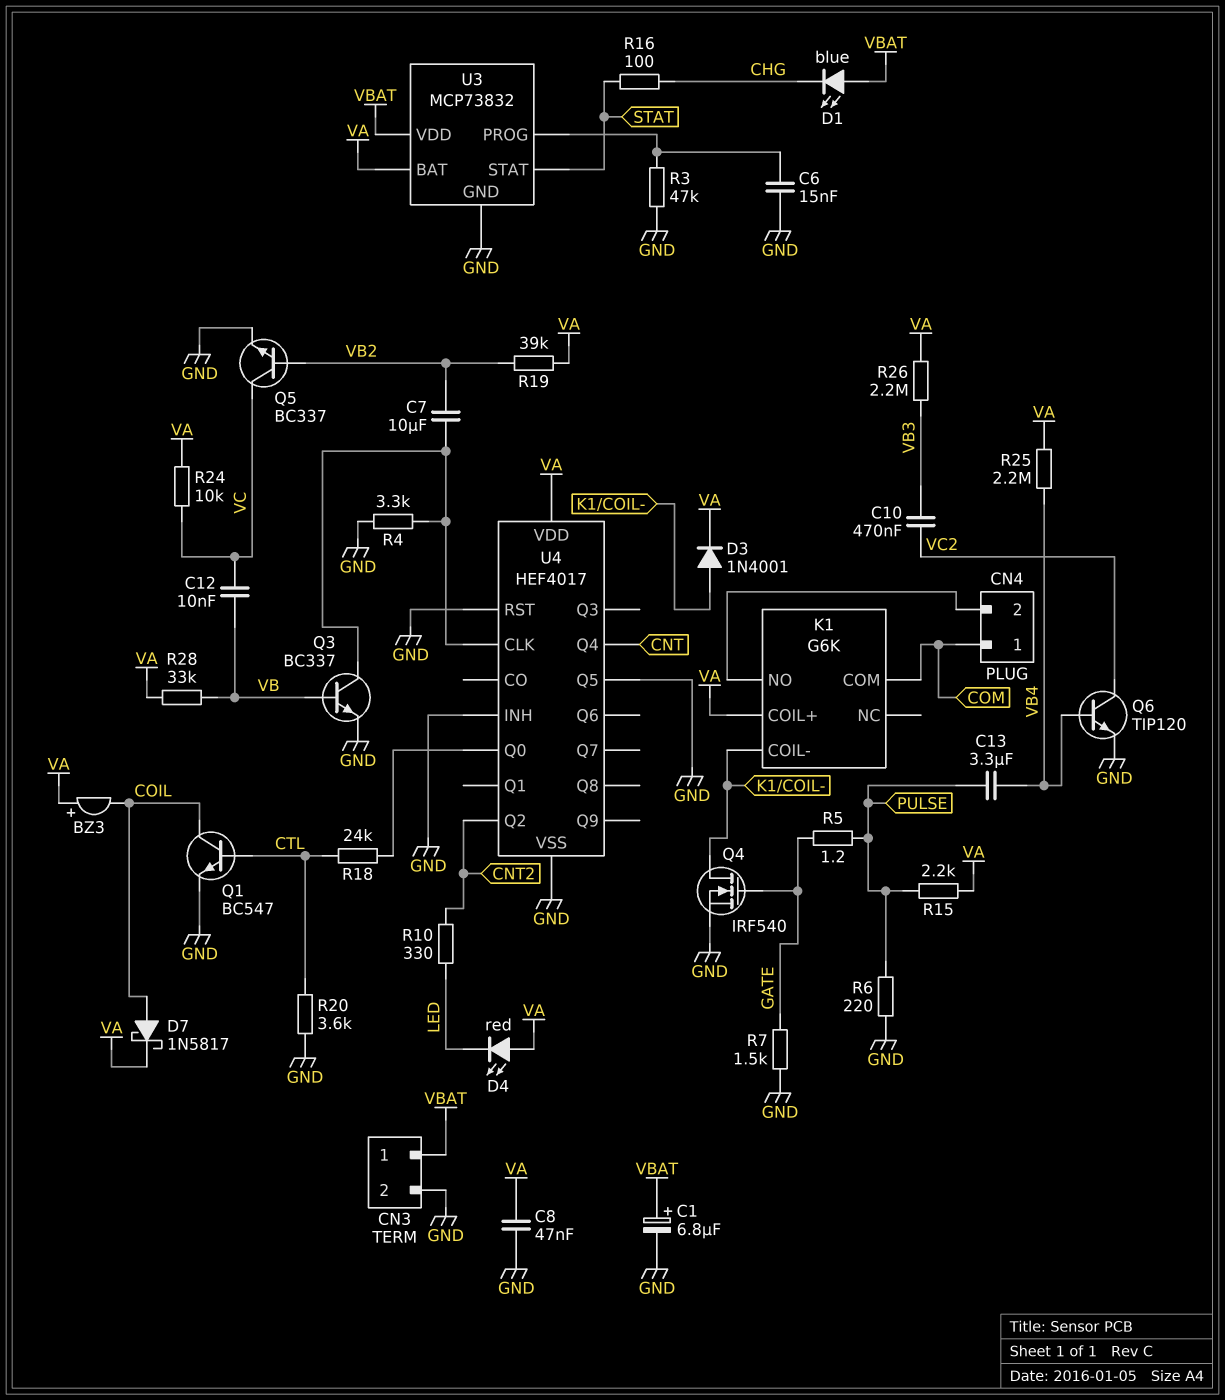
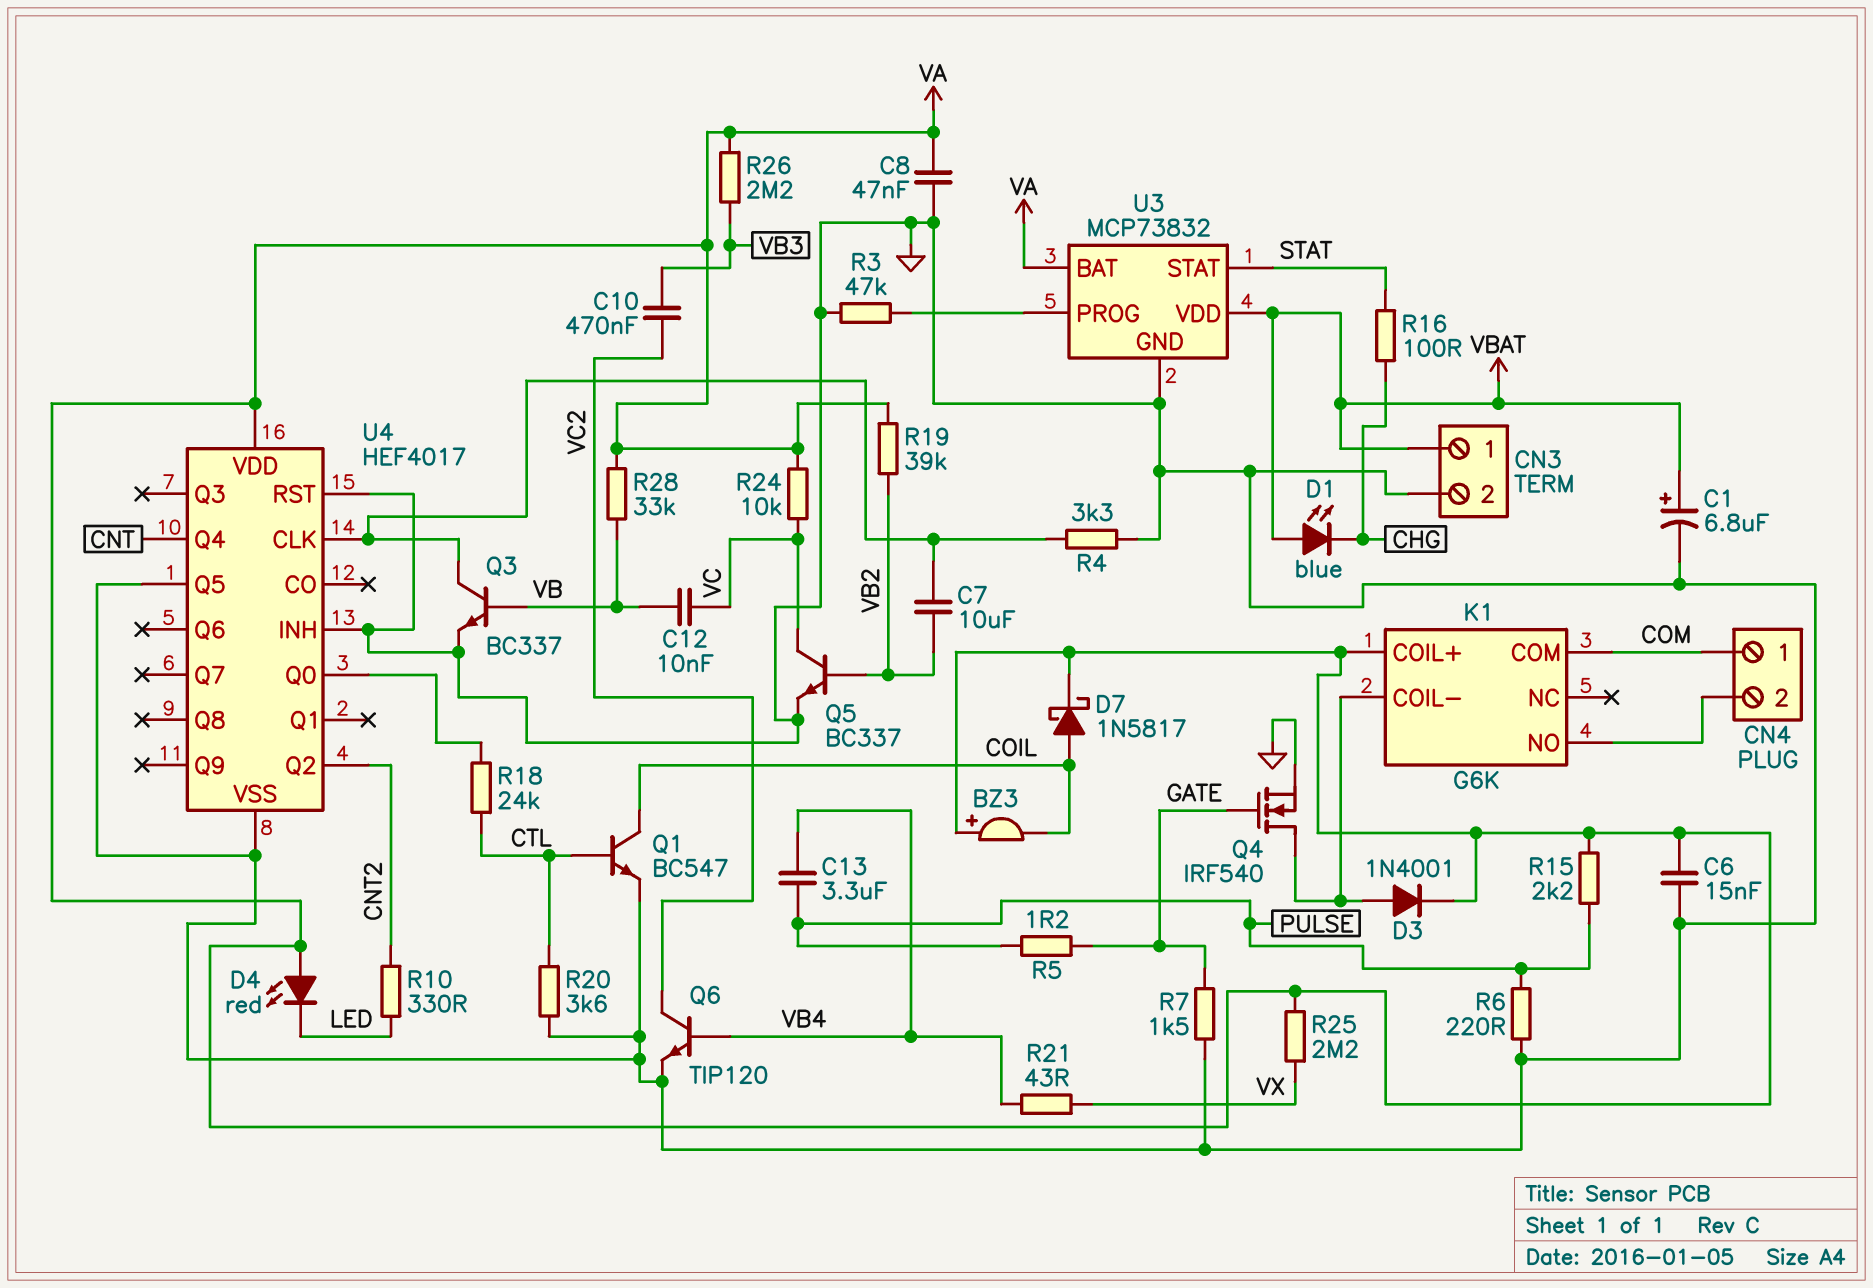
C6: 15nF (GND, U3/PROG) -> 15nF (GND, VA)
R21: none -> 43 (VB4, VX)
R25: 2.2M (VA, VB4) -> 2.2M (VA, VX)

